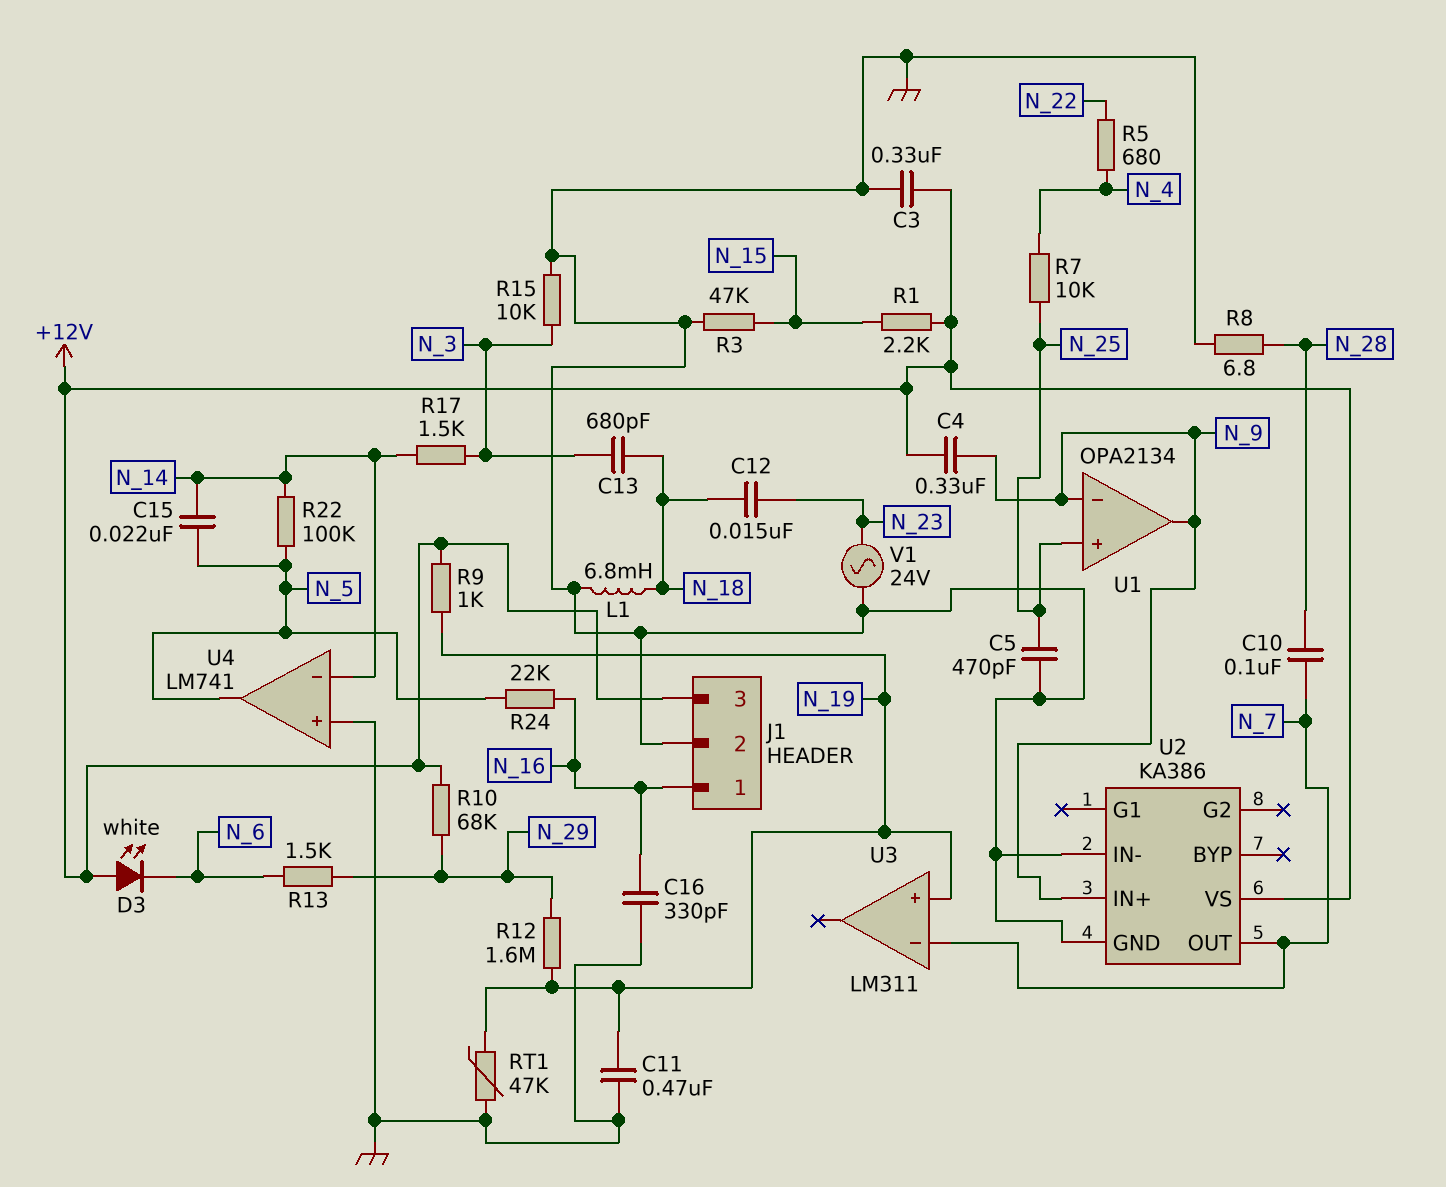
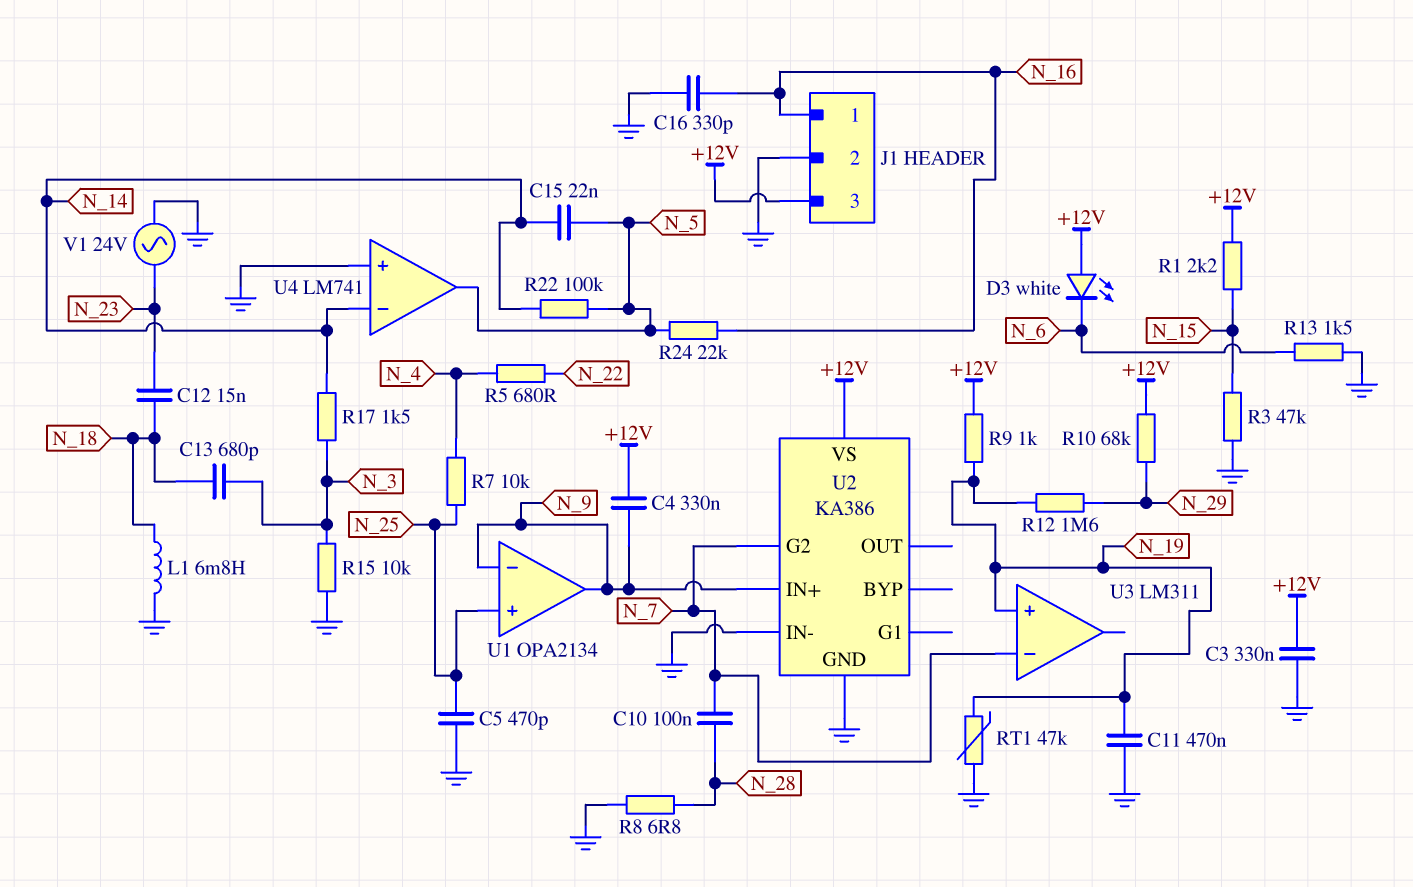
R13: 1.5k (N_6, N_29) -> 1.5k (GND, N_6)
U2 pin G2: none -> N_7
U2 pin OUT: N_7 -> none

